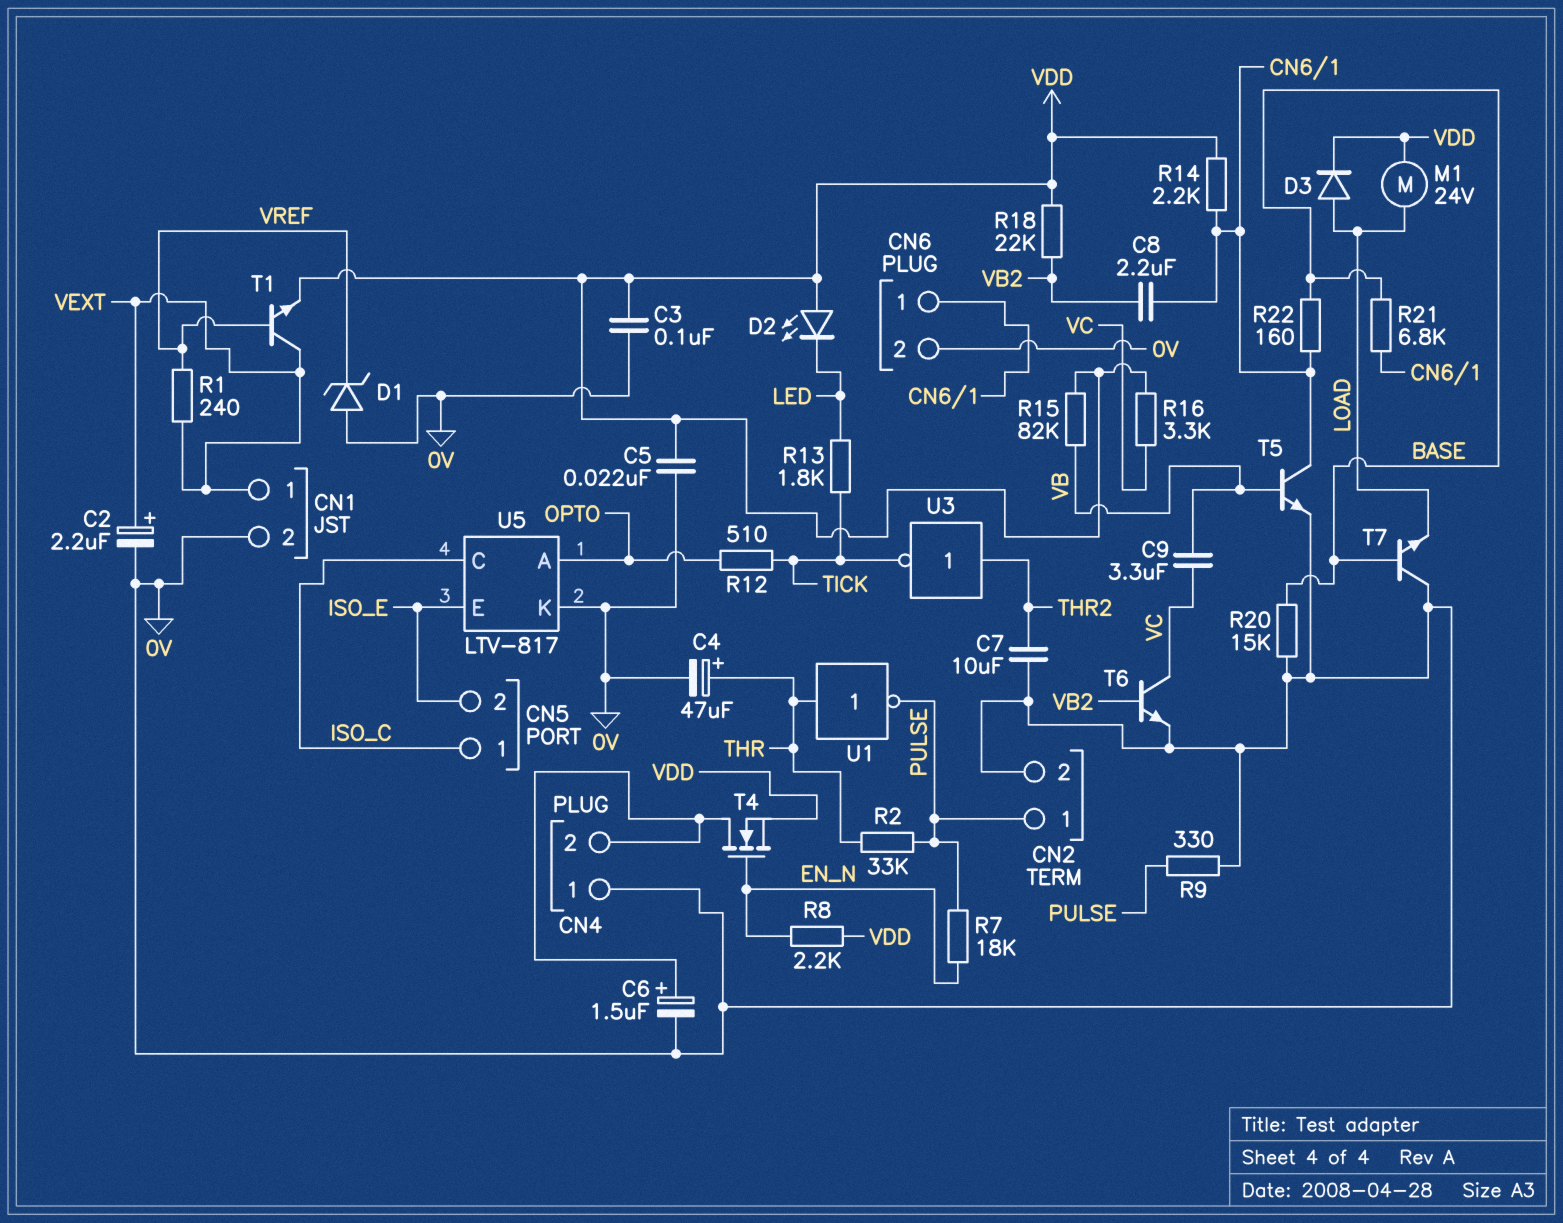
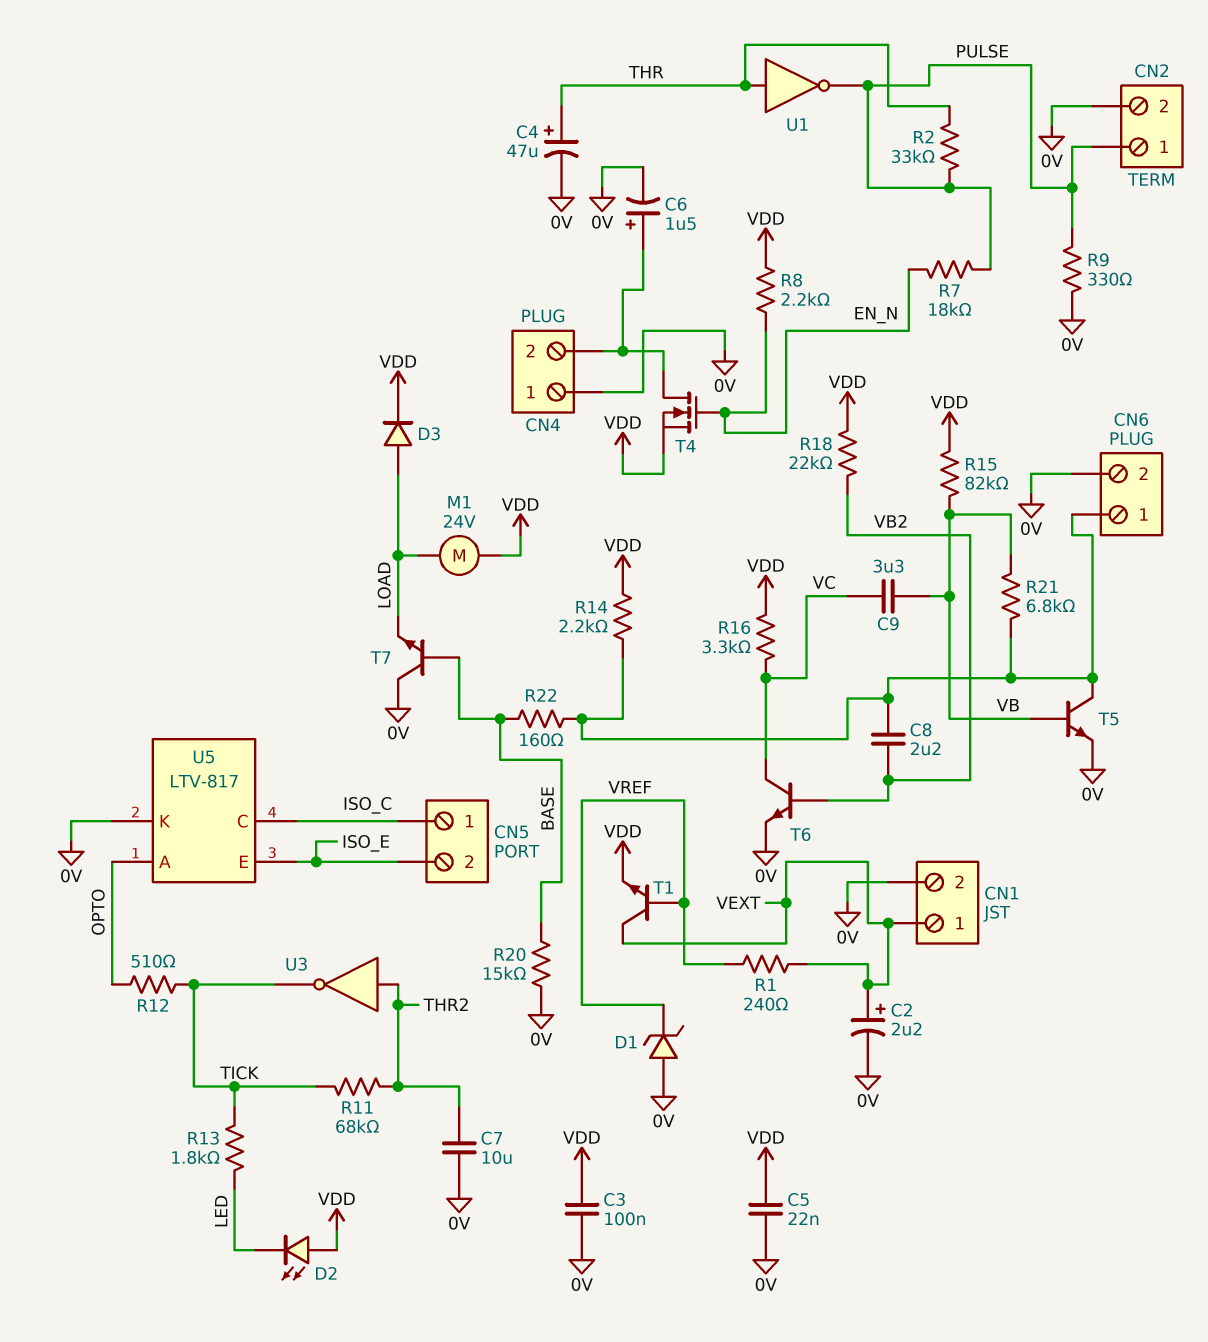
R11: none -> 68k (THR2, TICK)
R21: 6.8k (BASE, CN6/1) -> 6.8k (CN6/1, VB)

